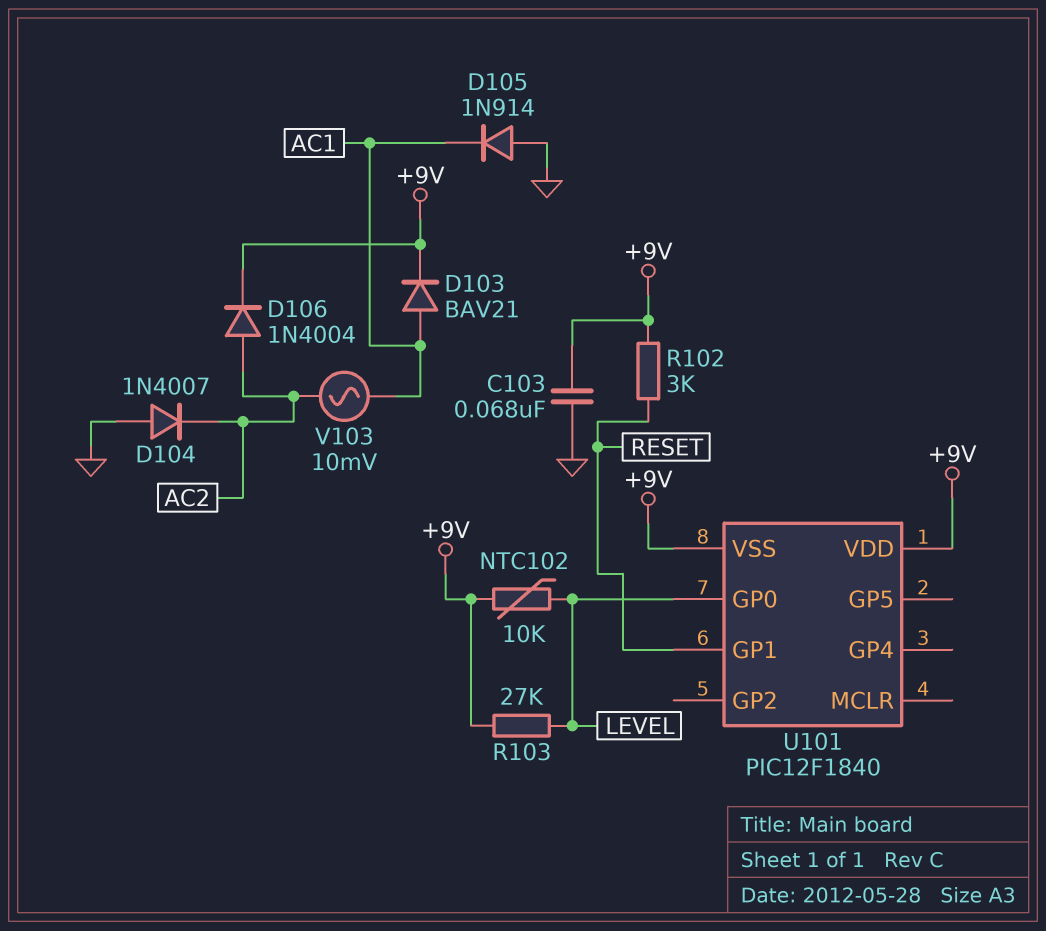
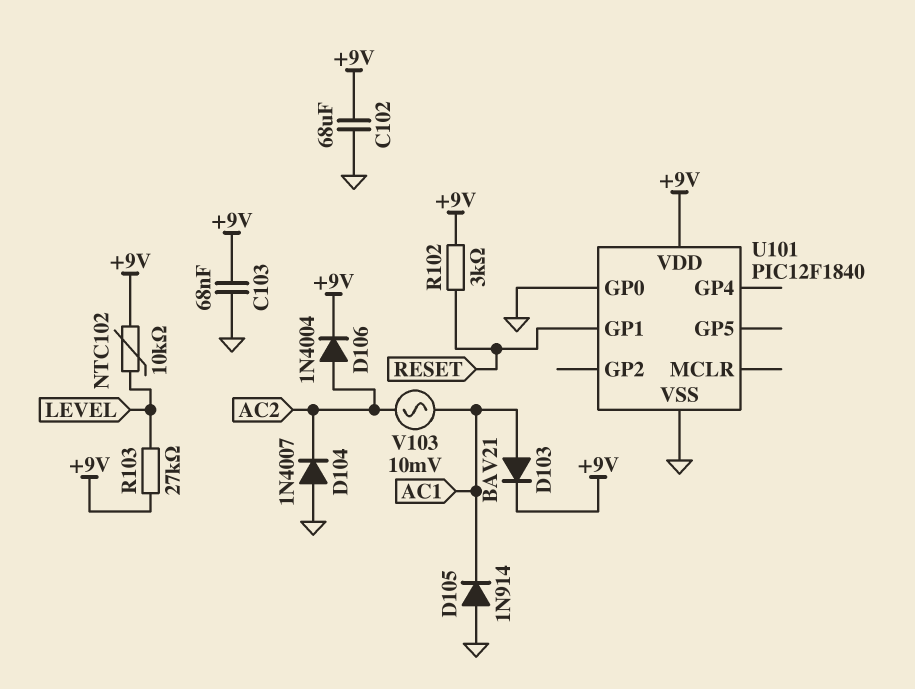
C102: none -> 68uF (+9V, GND)
U101 pin GP0: LEVEL -> GND
U101 pin VSS: +9V -> GND

